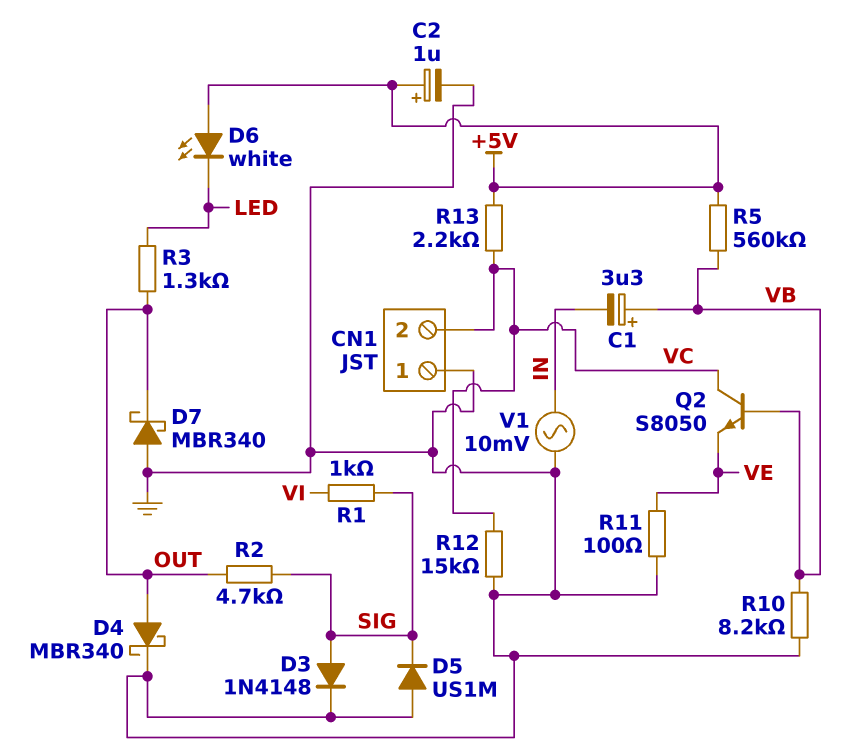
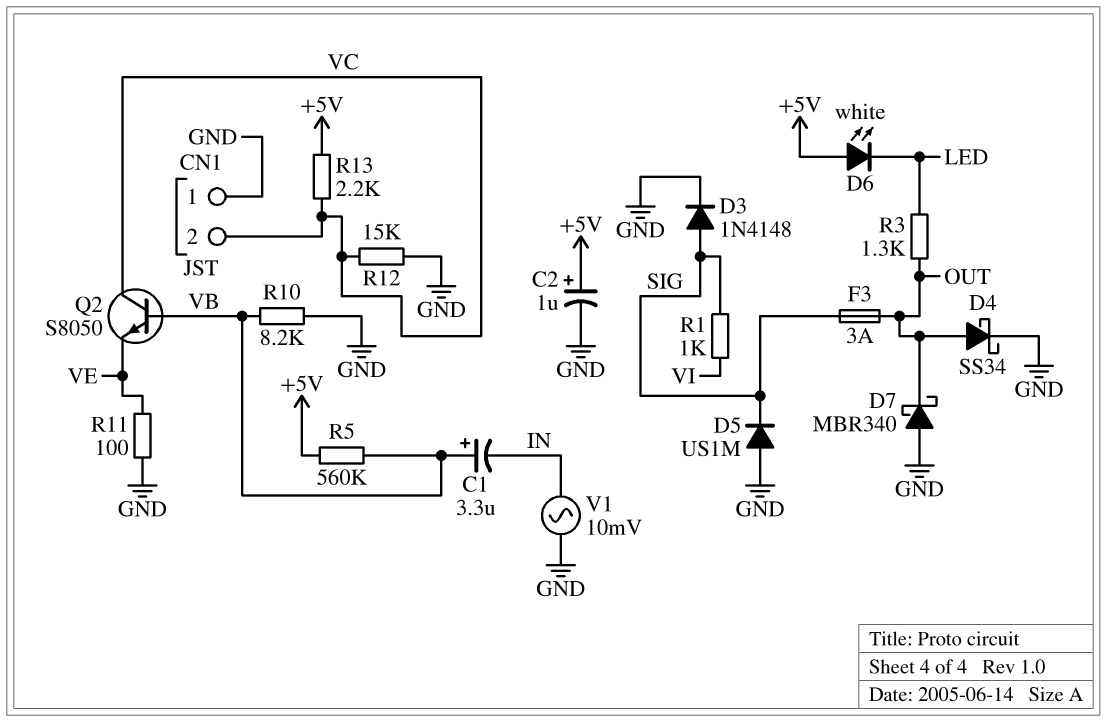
D4: schottky MBR340 (A OUT, K GND) -> schottky SS34 (A OUT, K GND)
F3: none -> 3A (OUT, SIG)
R2: 4.7k (OUT, SIG) -> none

